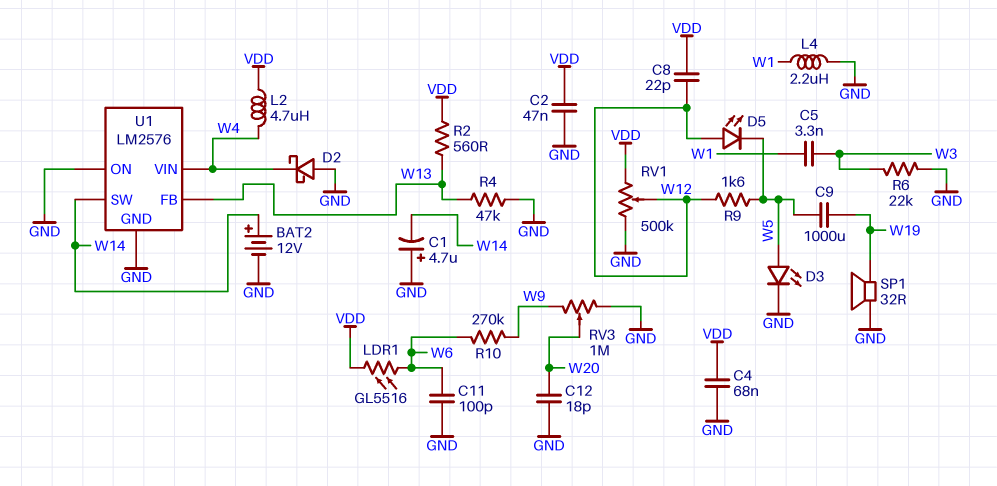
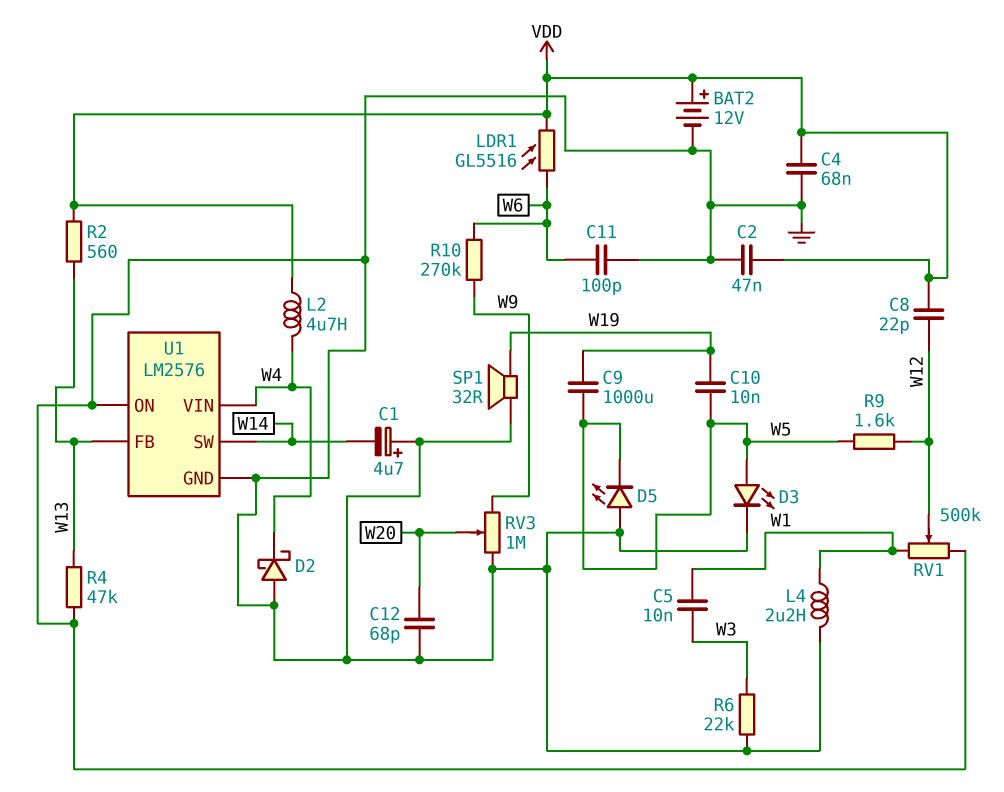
BAT2: 12V (plus W14, minus GND) -> 12V (plus VDD, minus GND)
C5: 3.3nF (W1, W3) -> 10nF (W1, W3)
C10: none -> 10nF (W5, W19)
C12: 18pF (GND, W20) -> 68pF (GND, W20)
D5: LED (A W12, K W5) -> LED (A GND, K W5)
RV1: 500k (GND, VDD, wiper W12) -> 500k (GND, W1, wiper W12)

